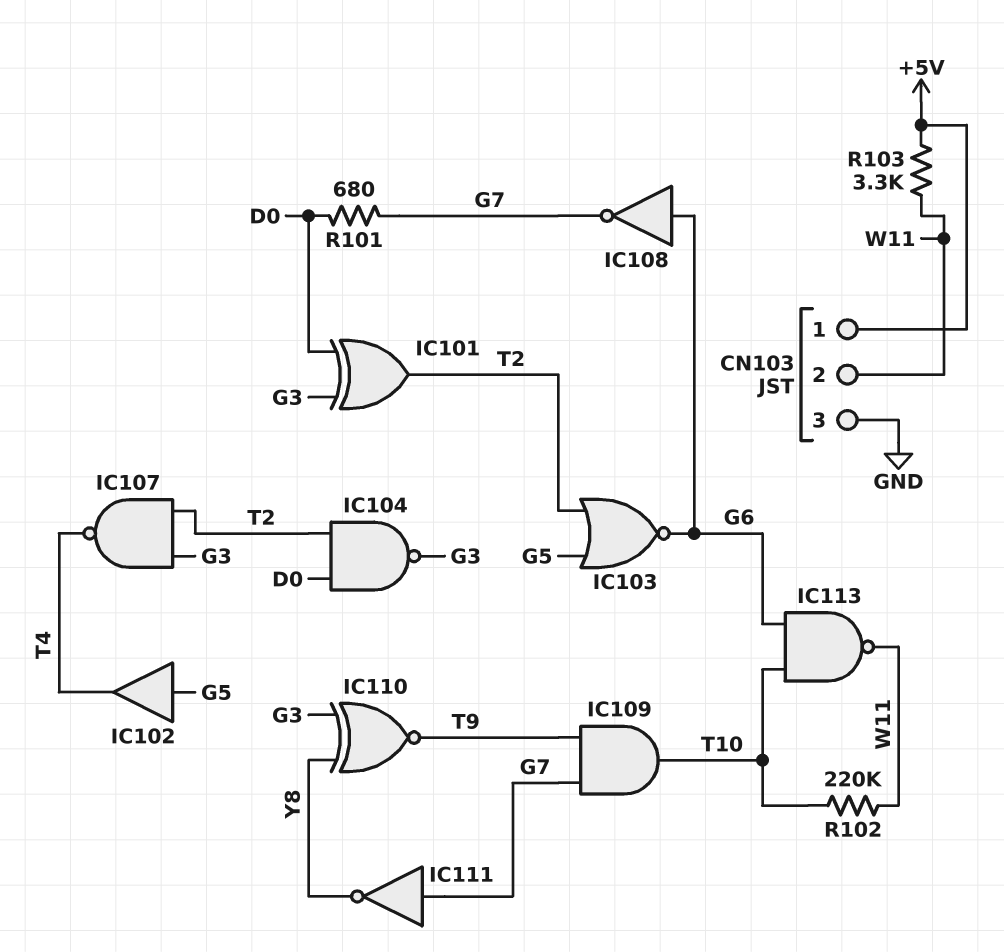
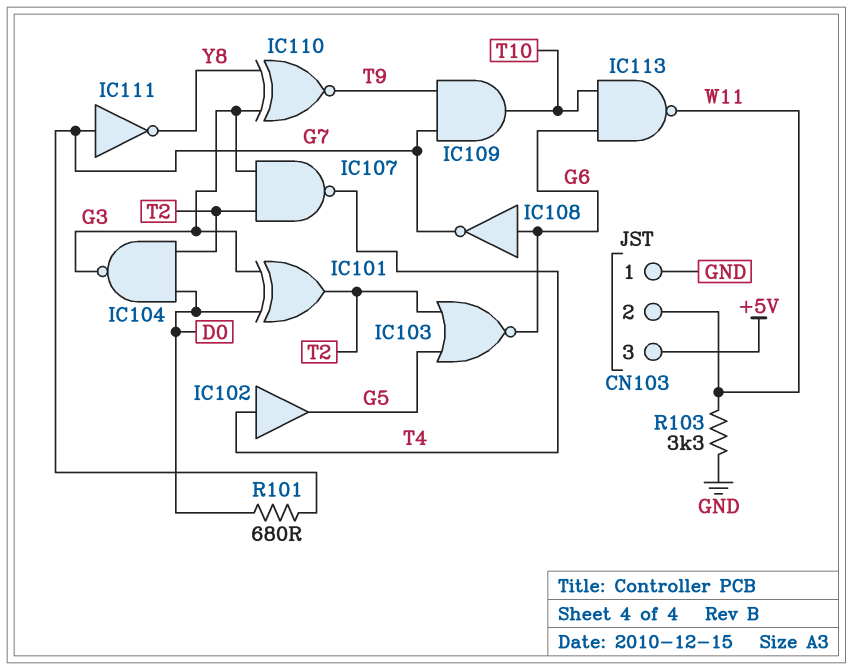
CN103 pin 1: +5V -> GND
CN103 pin 3: GND -> +5V
IC102: buffer (in G5, out T4) -> buffer (in T4, out G5)
R102: 220k (T10, W11) -> none
R103: 3.3k (+5V, W11) -> 3.3k (GND, W11)

